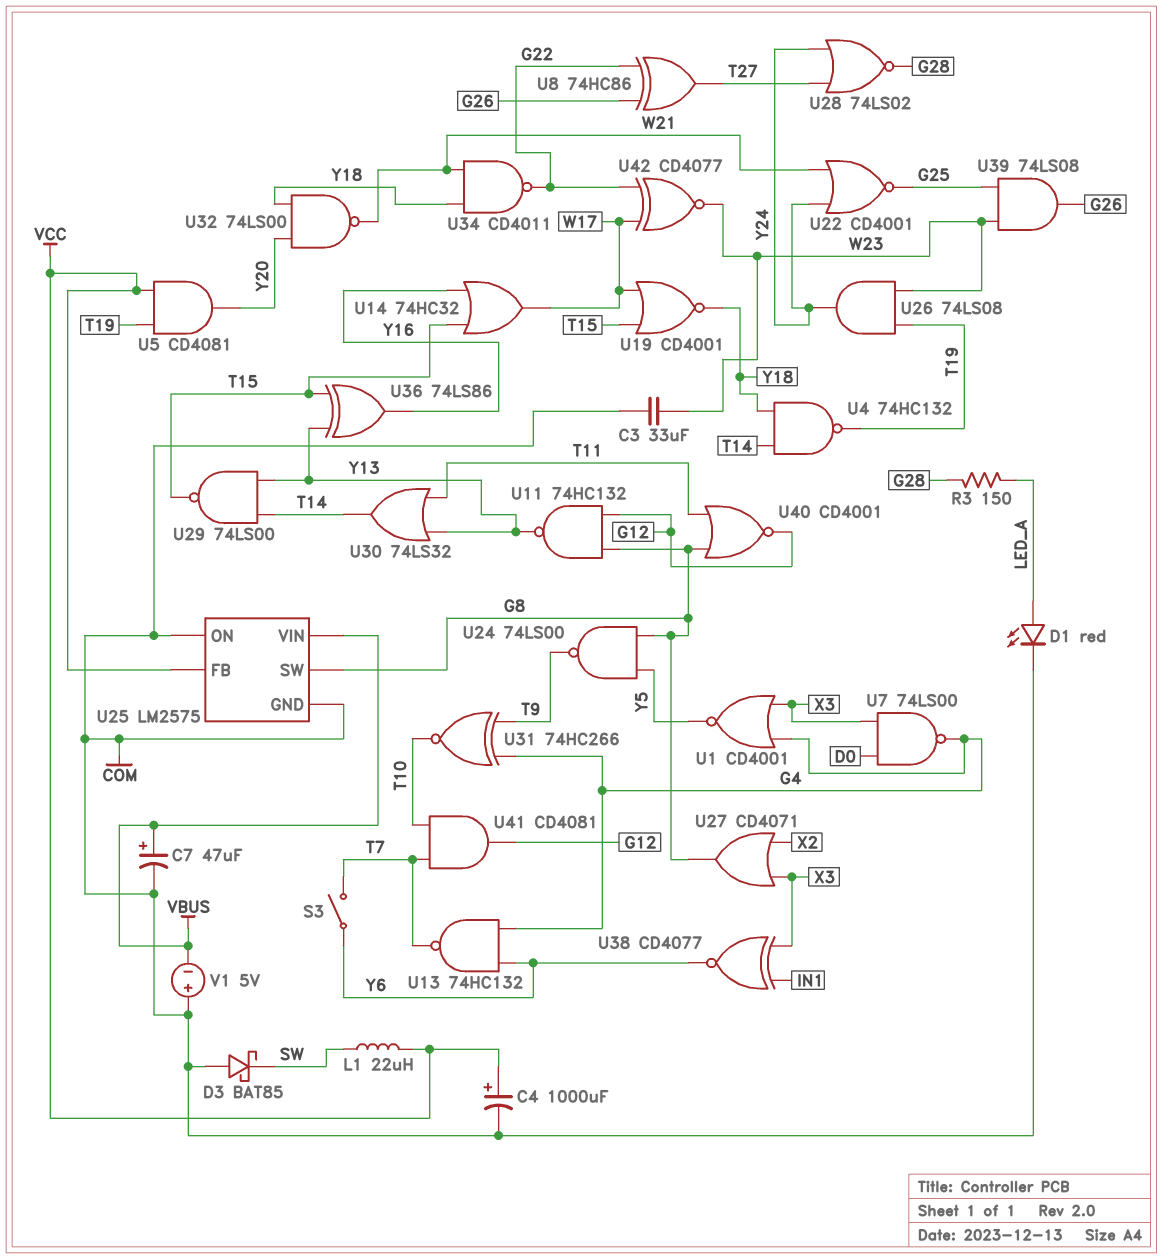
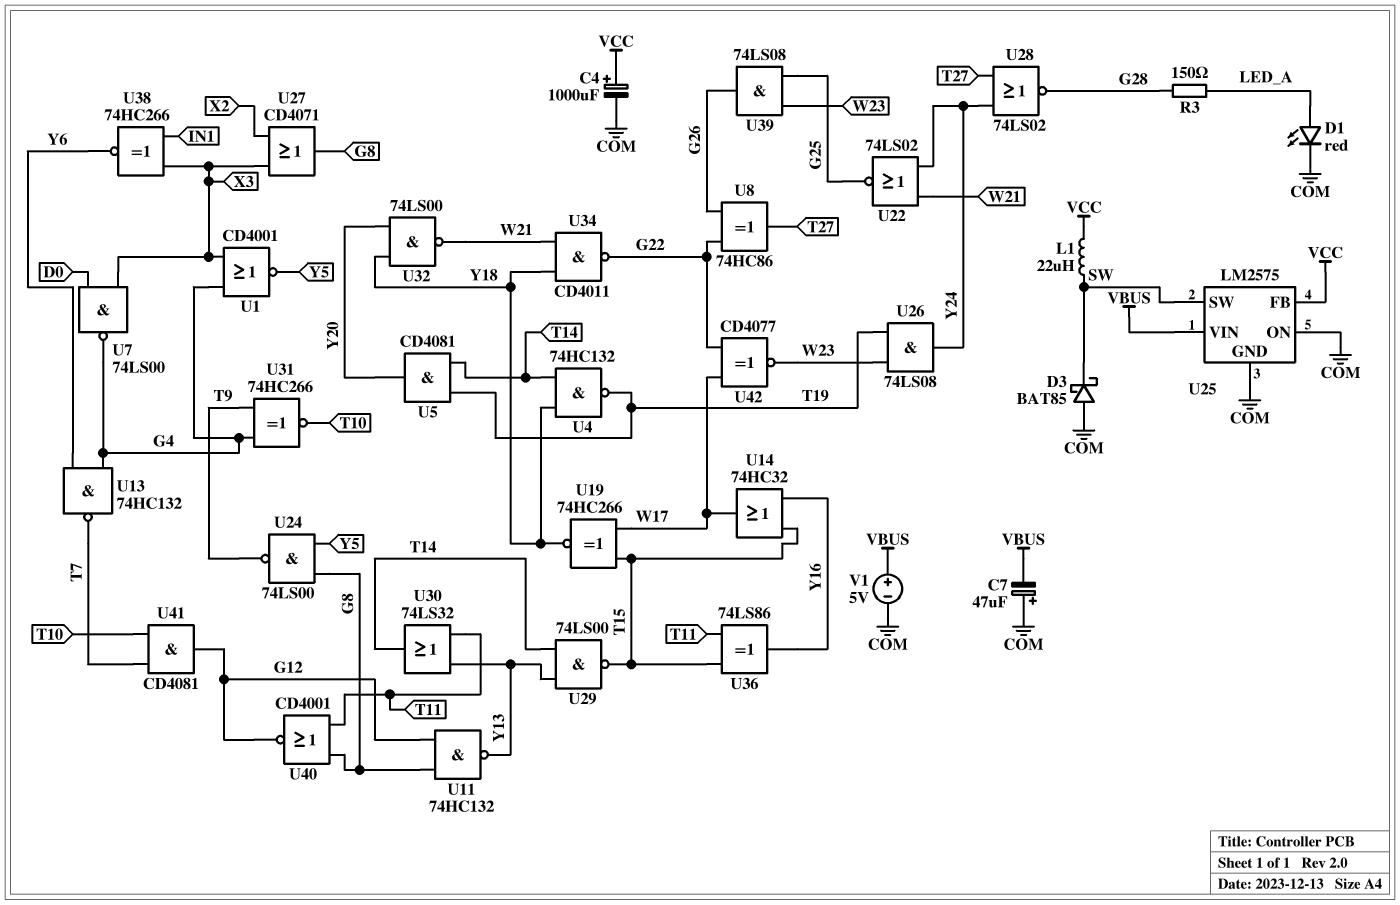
C3: 33uF (COM, W23) -> none
C7: 47uF (plus VBUS, minus COM) -> 47uF (plus COM, minus VBUS)
S3: switch (T7, Y6) -> none
U5: AND CD4081 (in T19, in VCC, out Y20) -> AND CD4081 (in T14, in T19, out Y20)
U19: NOR CD4001 (in T15, in W17, out Y18) -> XNOR 74HC266 (in T15, in W17, out Y18)
U22: NOR CD4001 (in W21, in Y24, out G25) -> NOR 74LS02 (in W21, in Y24, out G25)
U25 pin SW: G8 -> SW
U36: XOR 74LS86 (in T15, in Y13, out Y16) -> XOR 74LS86 (in T11, in T15, out Y16)
U38: XNOR CD4077 (in IN1, in X3, out Y6) -> XNOR 74HC266 (in IN1, in X3, out Y6)
V1: 5V (plus COM, minus VBUS) -> 5V (plus VBUS, minus COM)

